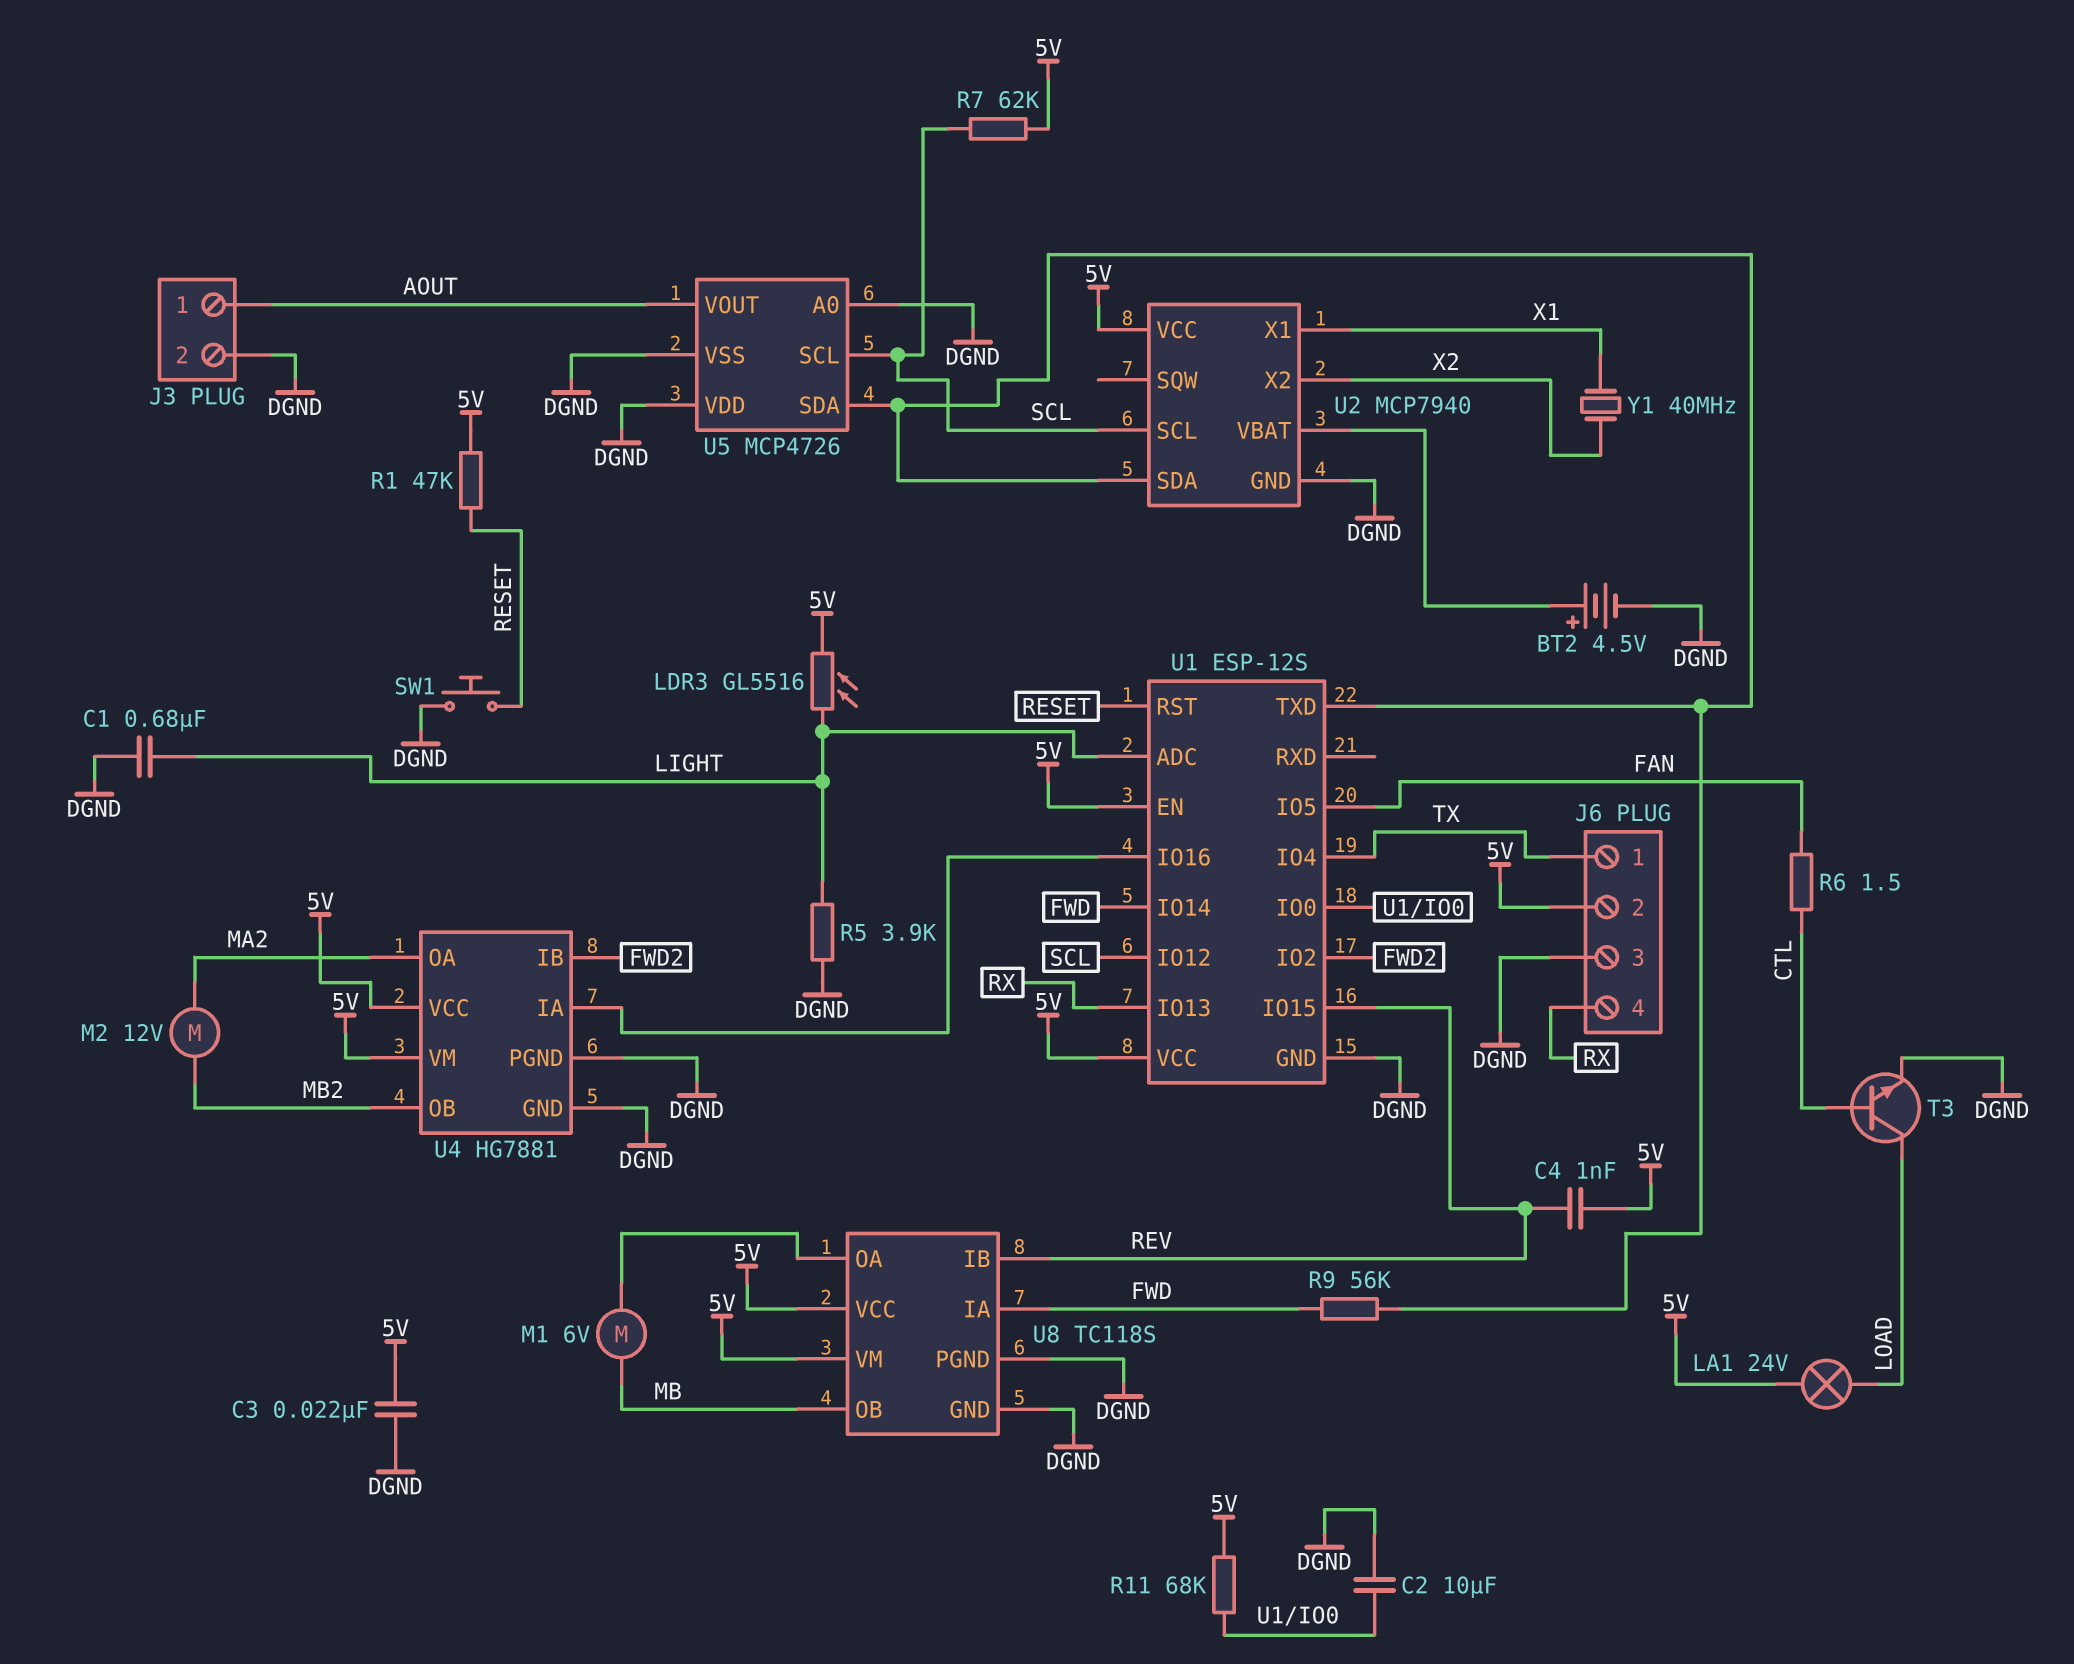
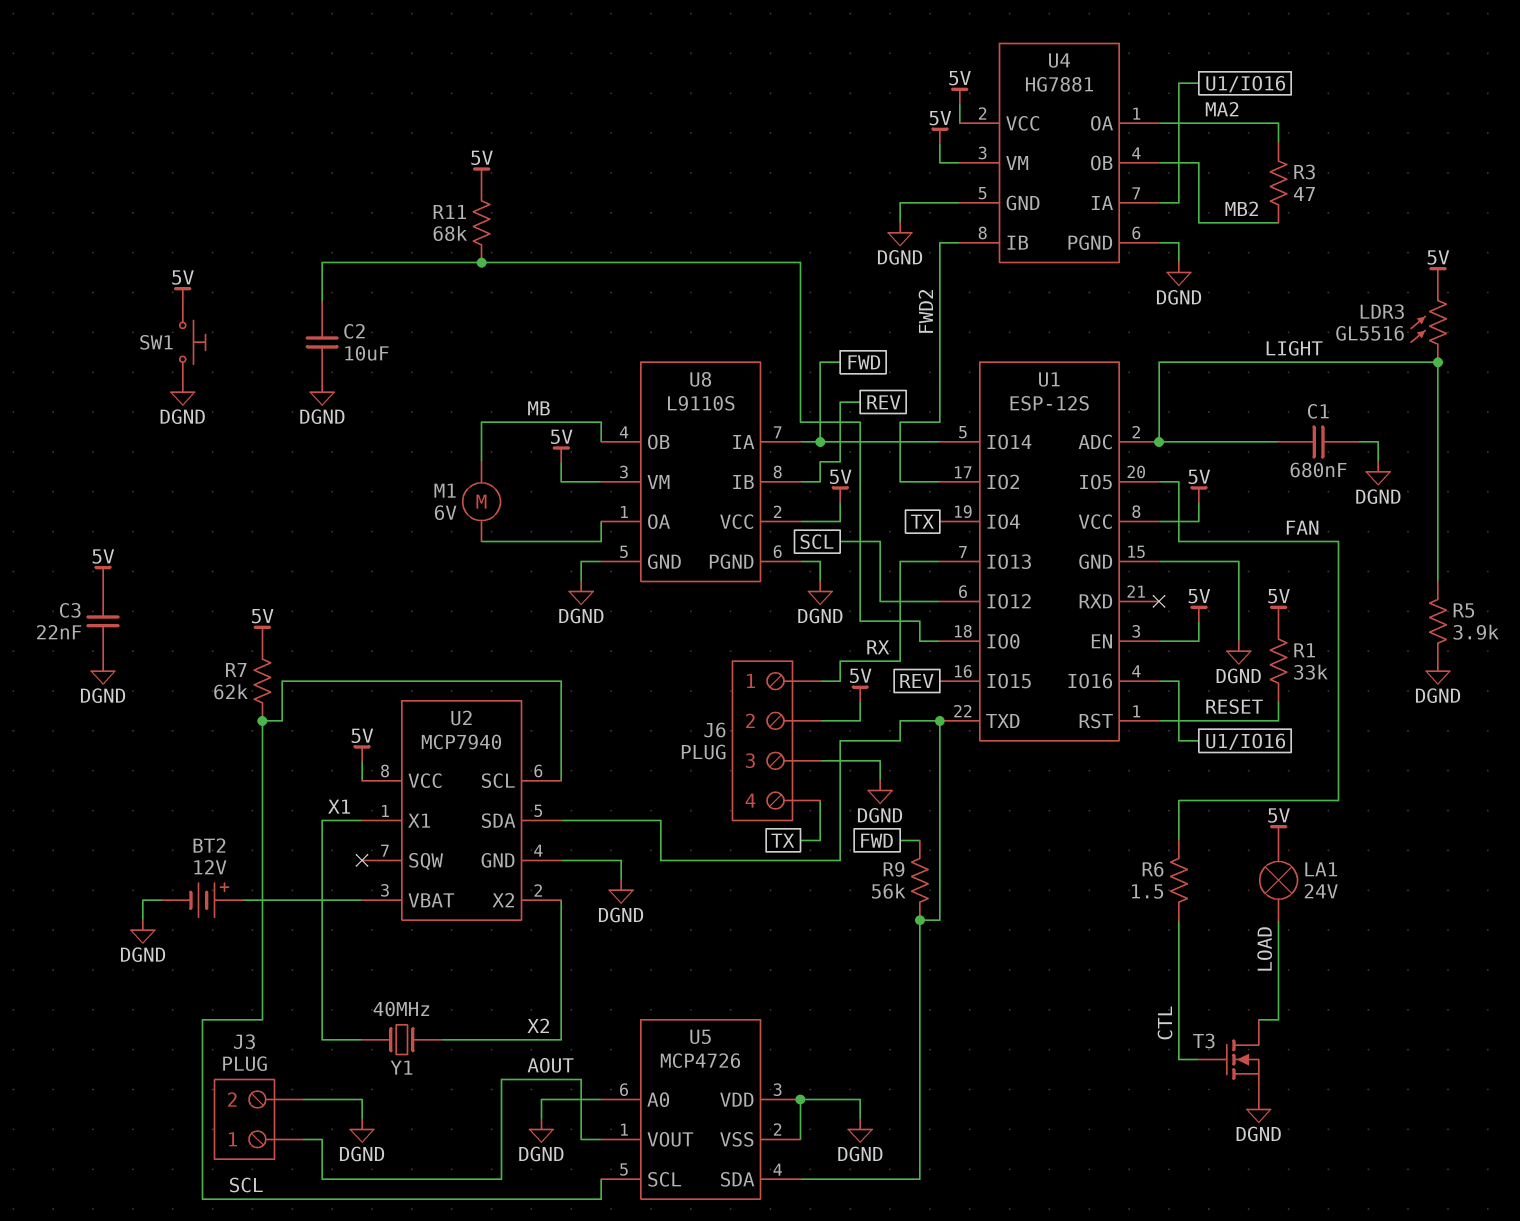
BT2: 4.5V (plus U2/VBAT, minus DGND) -> 12V (plus U2/VBAT, minus DGND)
C4: 1nF (5V, REV) -> none
J6 pin 1: TX -> RX
J6 pin 4: RX -> TX
M2: motor 12V (MA2, MB2) -> none
R1: 47k (5V, RESET) -> 33k (5V, RESET)
R3: none -> 47 (MA2, MB2)
SW1: button (DGND, RESET) -> button (5V, DGND)
T3: NPN (B CTL, C LOAD, E DGND) -> NMOS (G CTL, D LOAD, S DGND)
U8: TC118S -> L9110S

